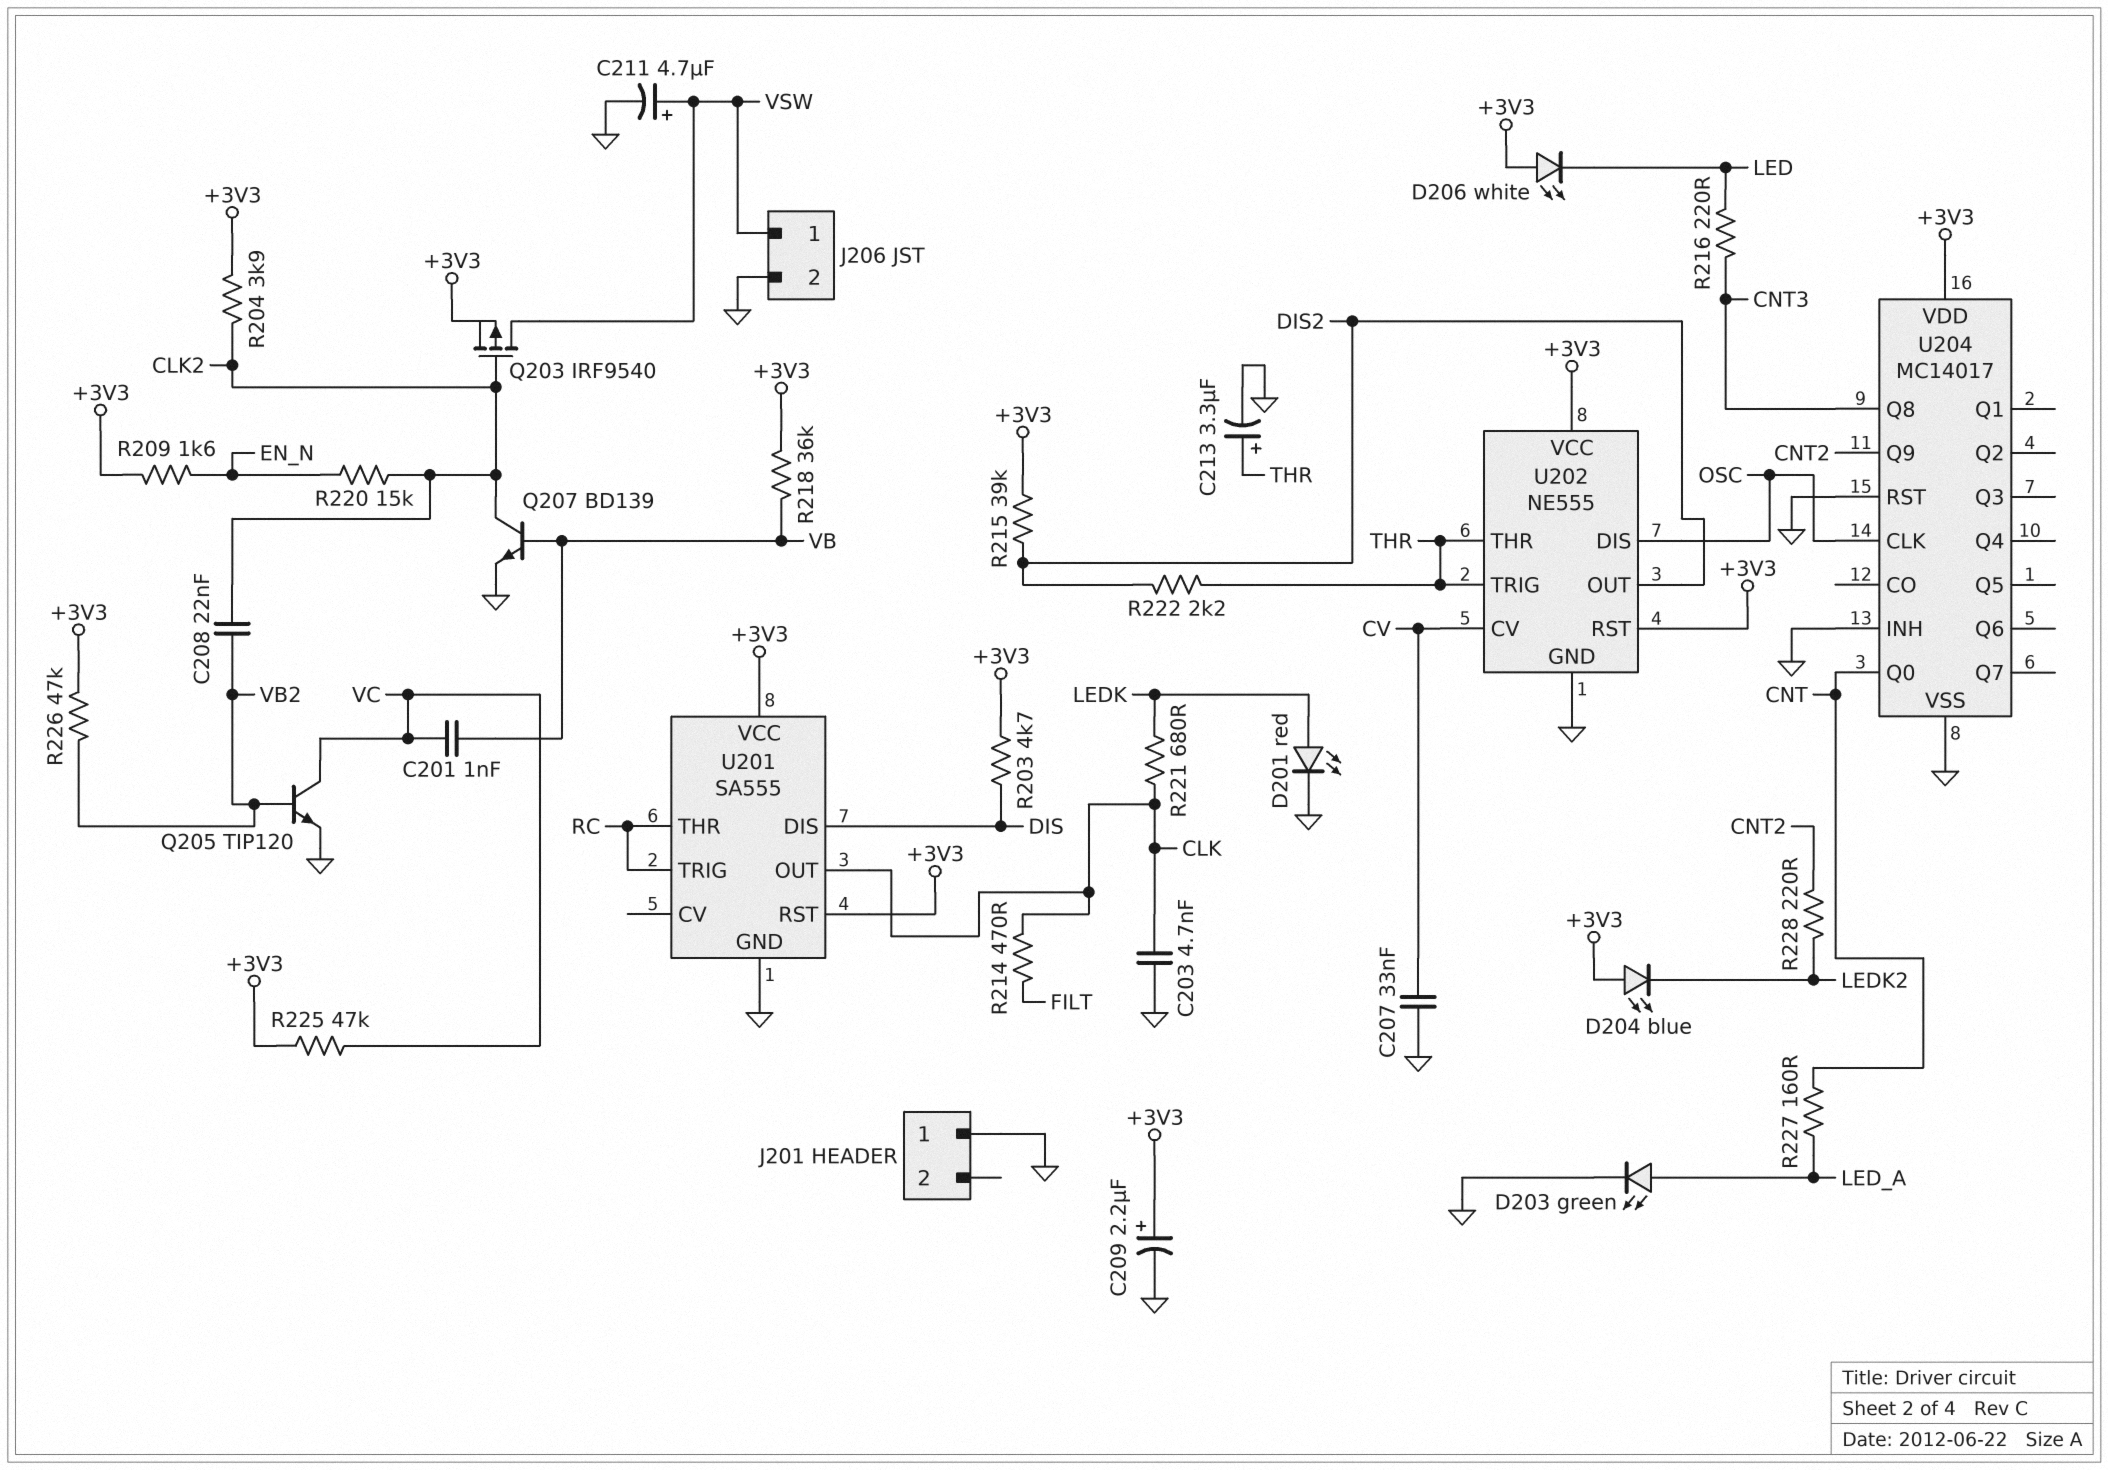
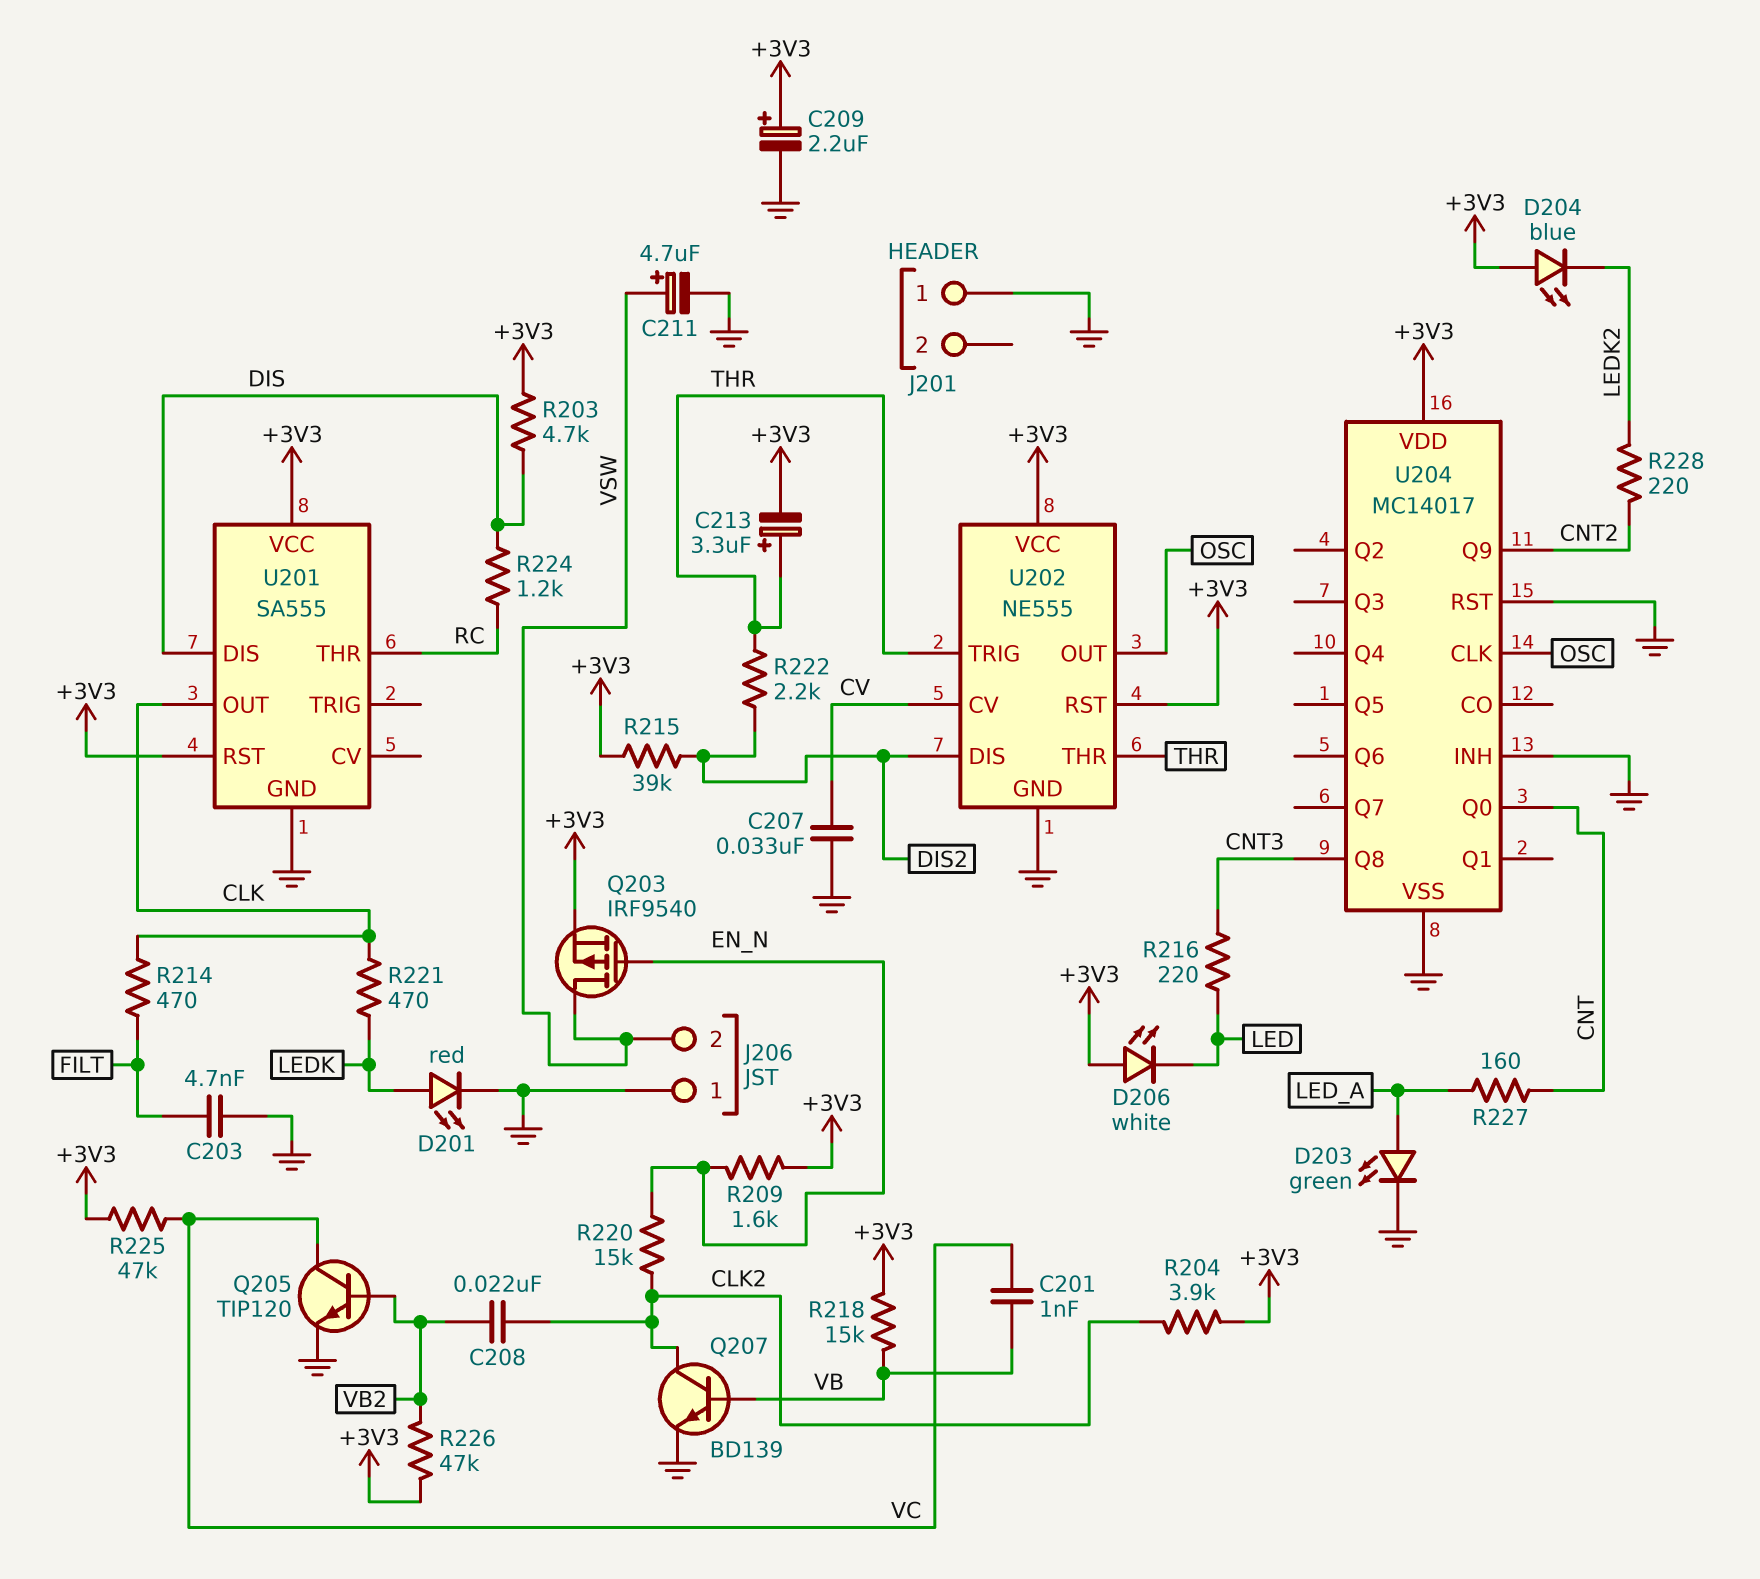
C203: 4.7nF (CLK, GND) -> 4.7nF (FILT, GND)
C213: 3.3uF (plus THR, minus GND) -> 3.3uF (plus THR, minus +3V3)
J206 pin 1: VSW -> GND
J206 pin 2: GND -> VSW
Q203: PMOS IRF9540 (G CLK2, D VSW, S +3V3) -> PMOS IRF9540 (G EN_N, D VSW, S +3V3)
R218: 36k (+3V3, VB) -> 15k (+3V3, VB)
R221: 680 (CLK, LEDK) -> 470 (CLK, LEDK)
R224: none -> 1.2k (DIS, RC)
U201 pin TRIG: RC -> none
U202 pin DIS: OSC -> DIS2
U202 pin OUT: DIS2 -> OSC

